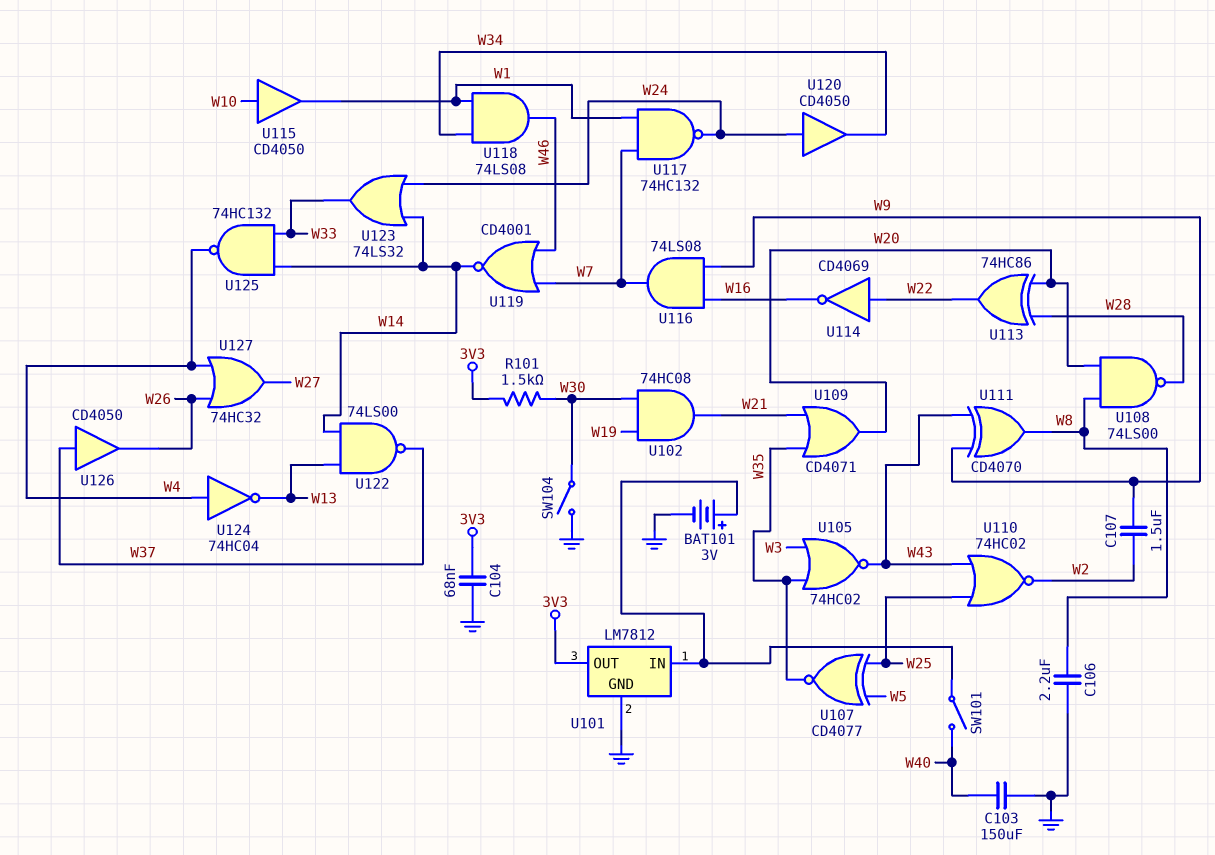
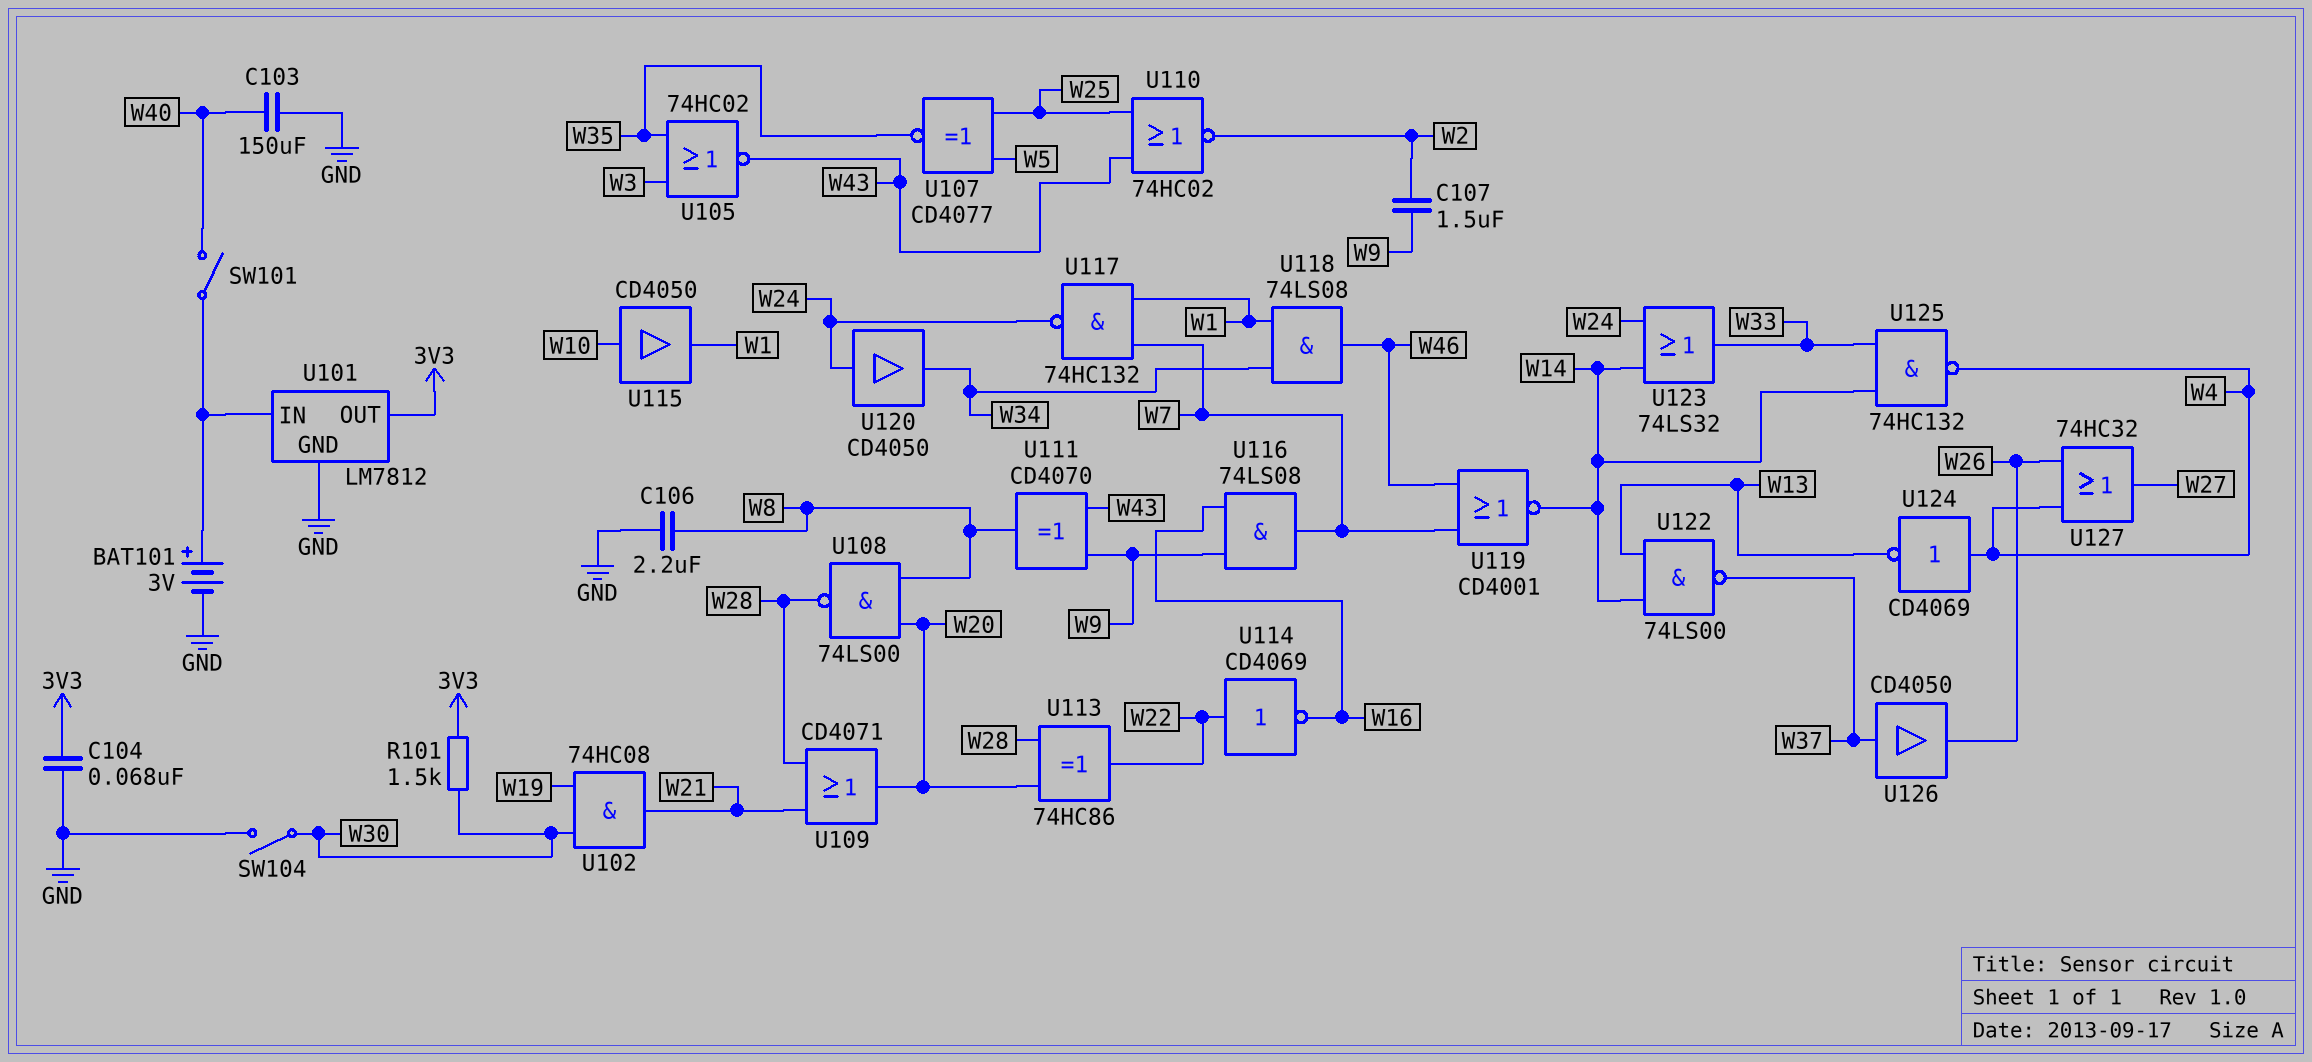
U109: OR CD4071 (in W21, in W35, out W20) -> OR CD4071 (in W21, in W28, out W20)
U124: NOT 74HC04 (in W4, out W13) -> NOT CD4069 (in W4, out W13)

